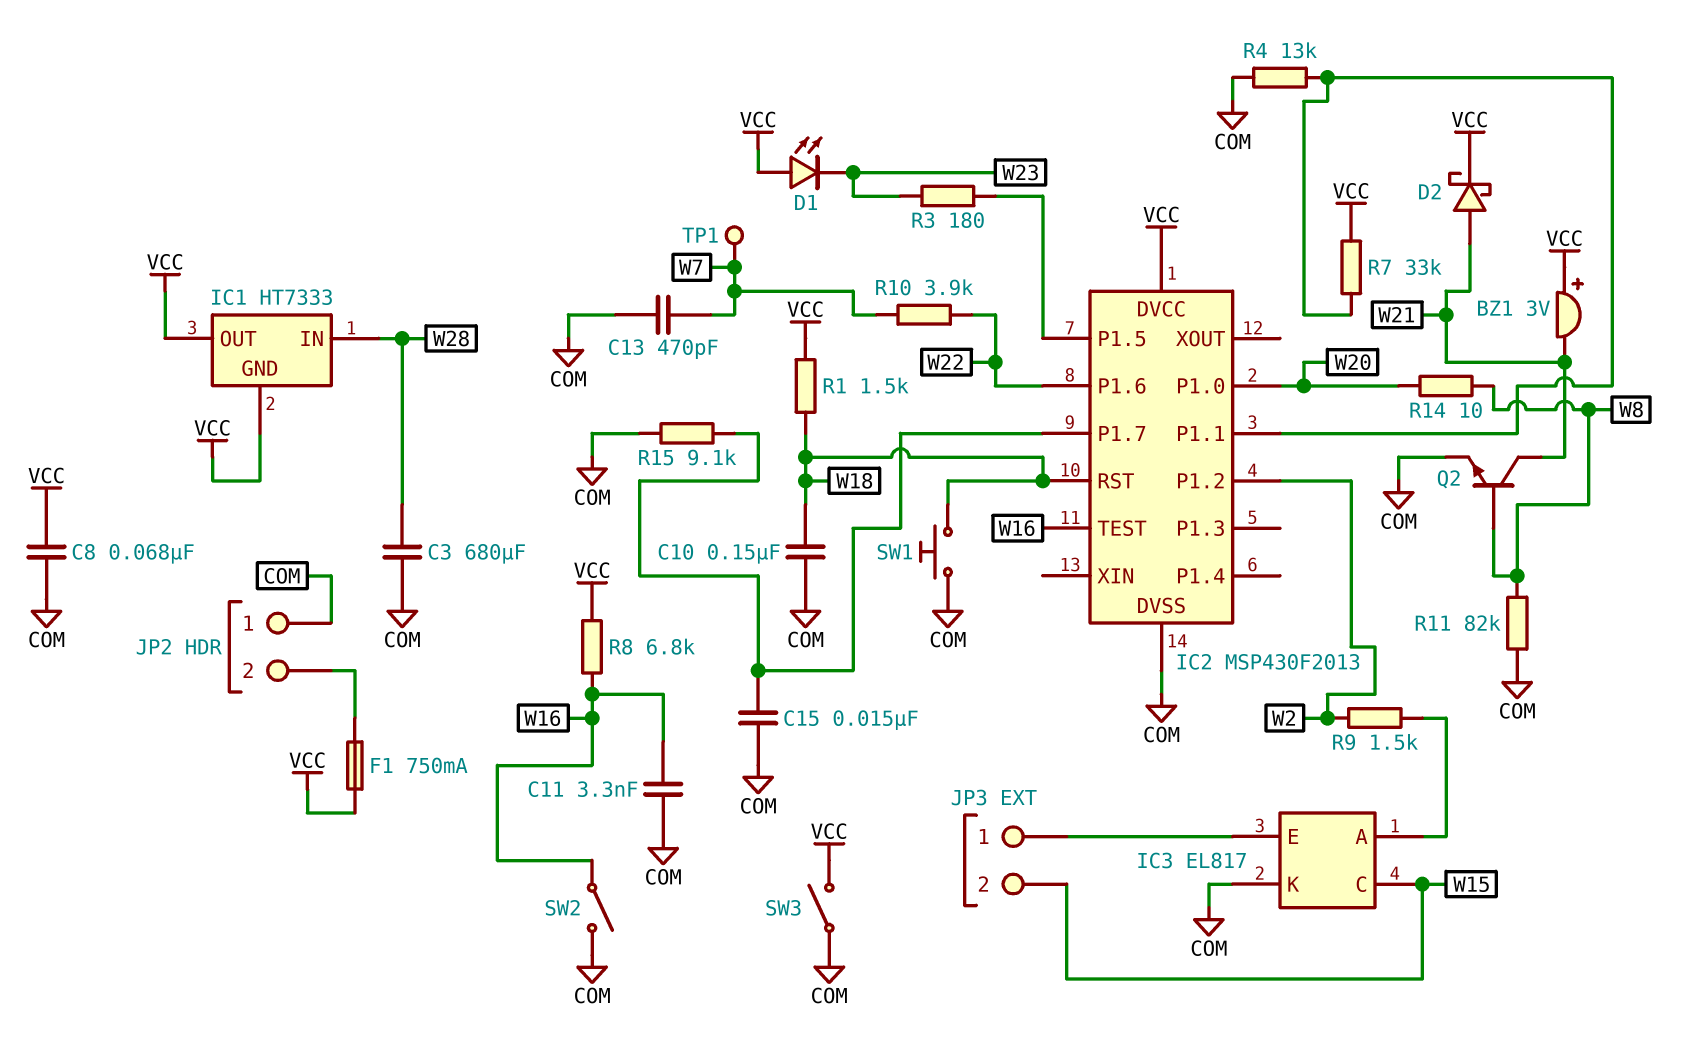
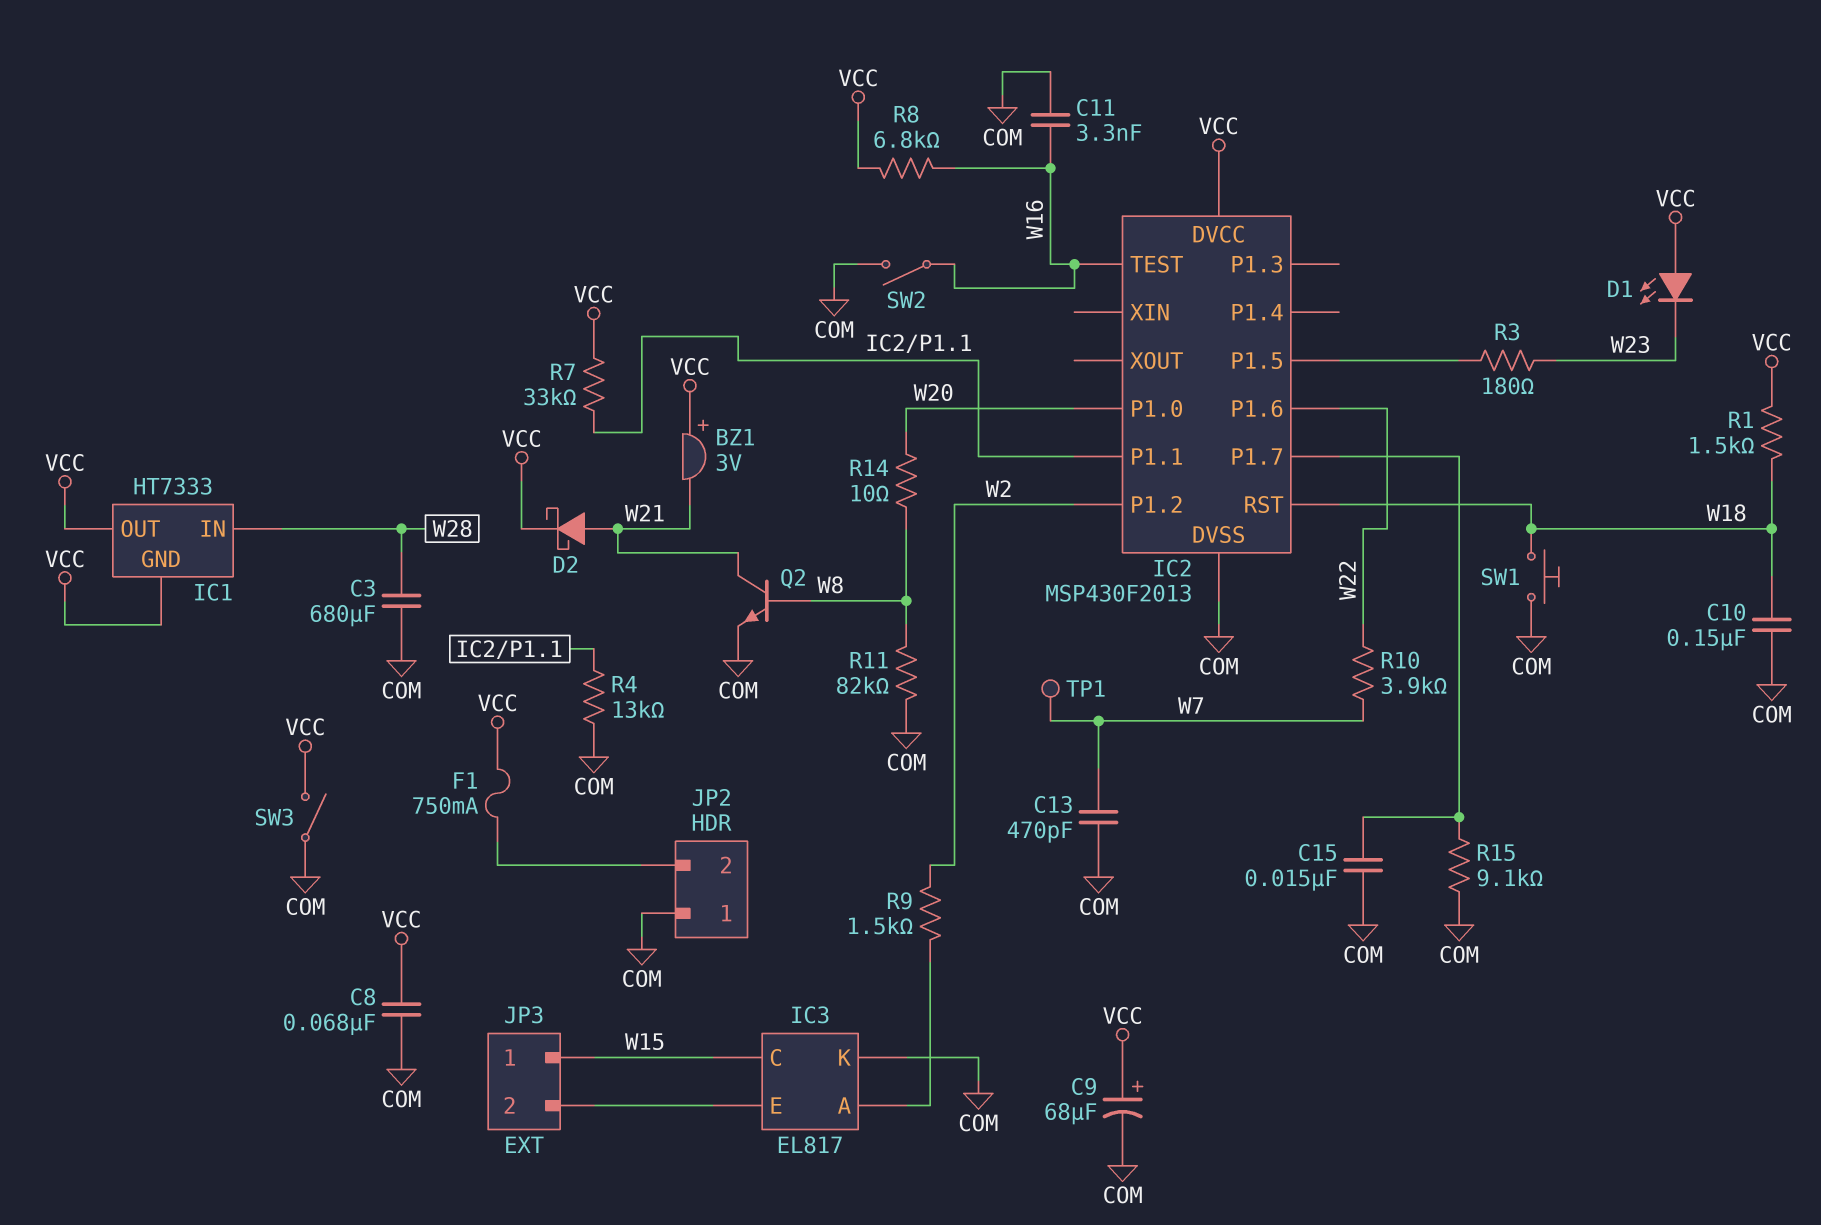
C9: none -> 68uF (plus VCC, minus COM)
JP3 pin 1: IC3/E -> W15
JP3 pin 2: W15 -> IC3/E

